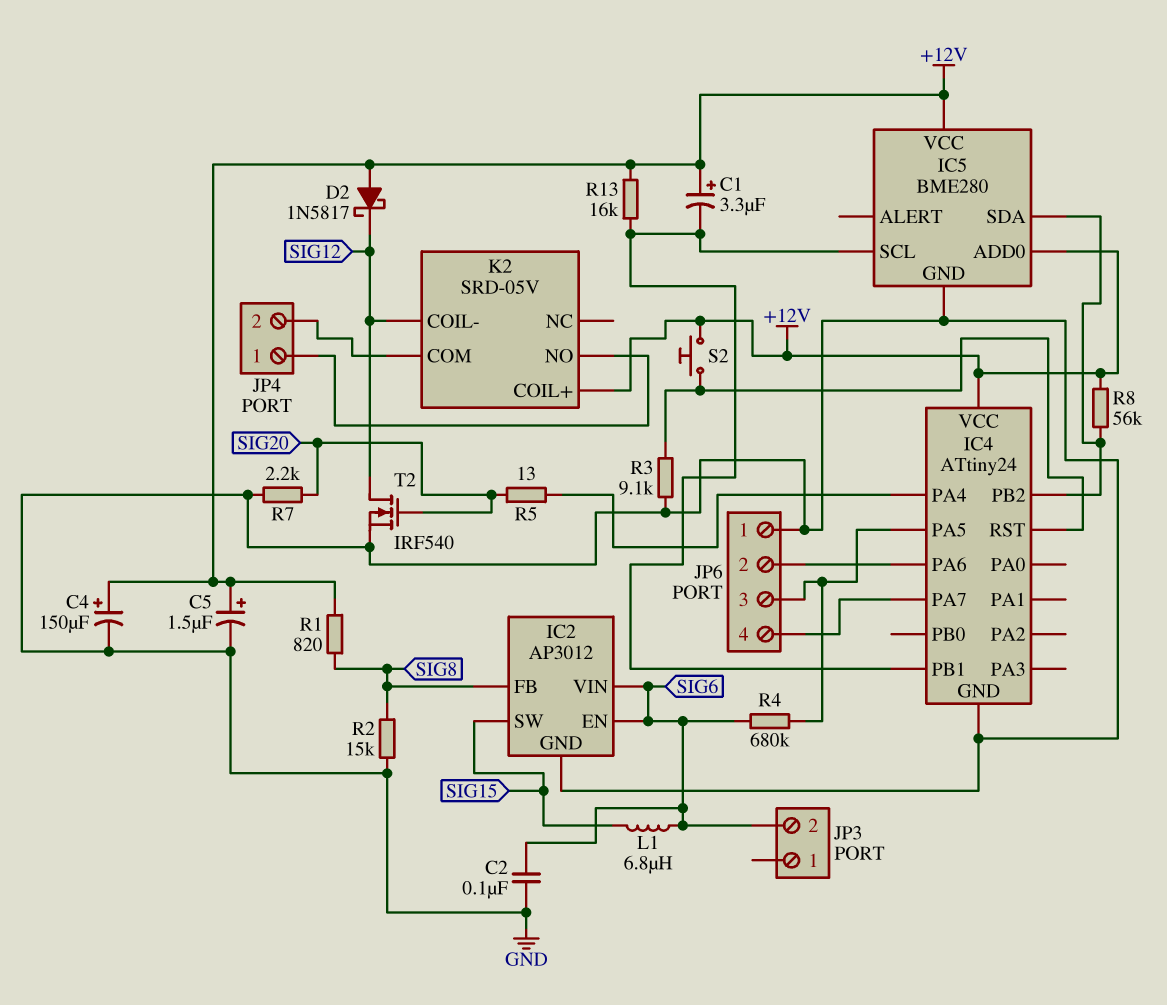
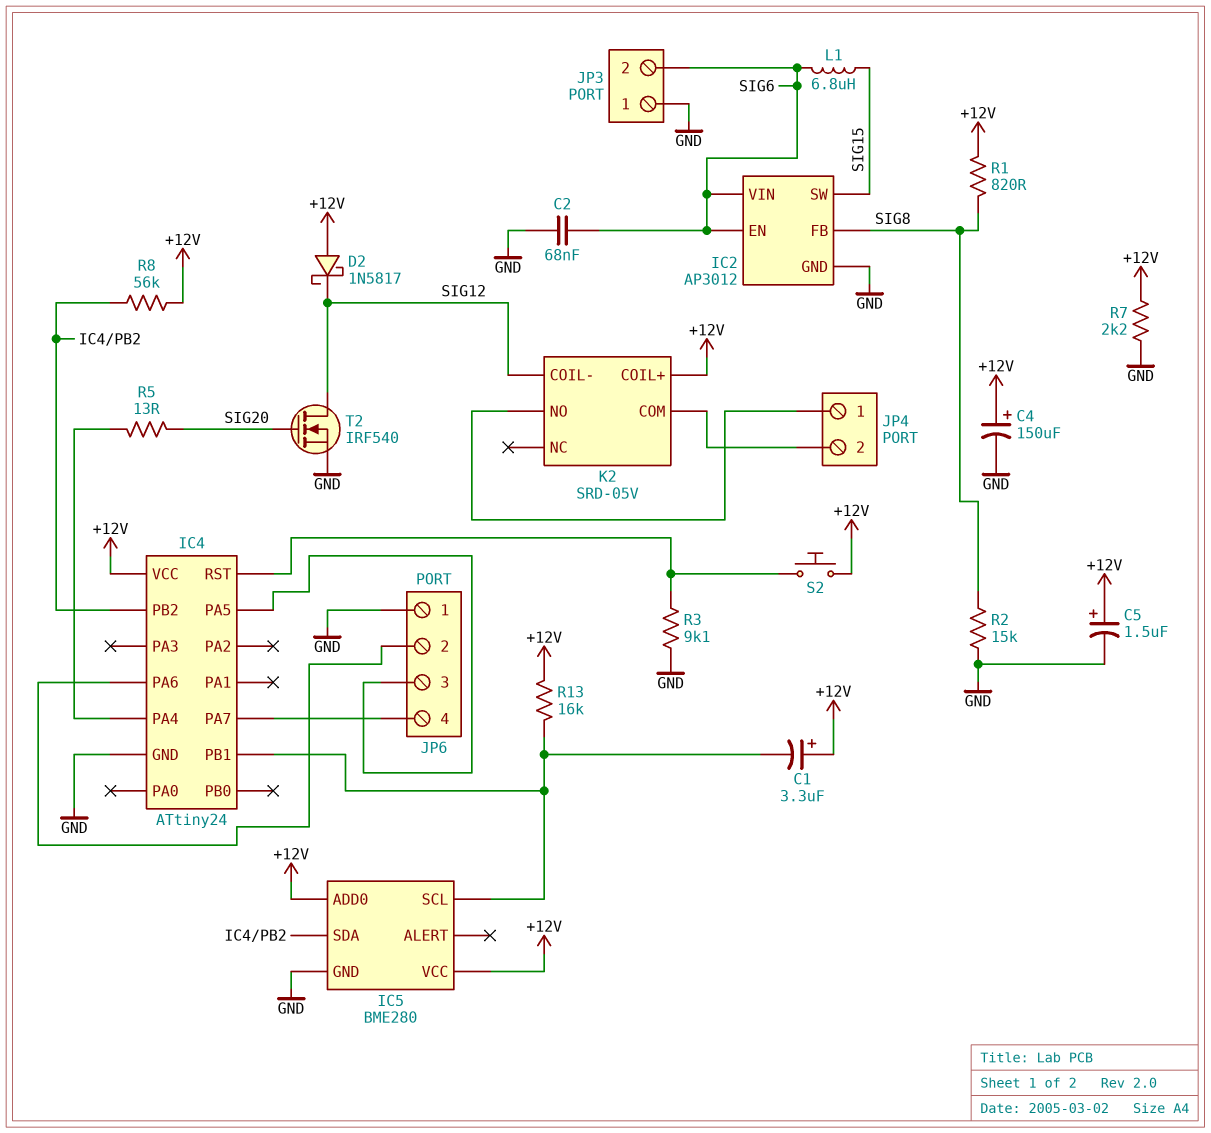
C2: 100nF (GND, SIG6) -> 68nF (GND, SIG6)
JP3 pin 1: none -> GND
R4: 680k (IC4/PA5, SIG6) -> none
R7: 2.2k (GND, SIG20) -> 2.2k (+12V, GND)

